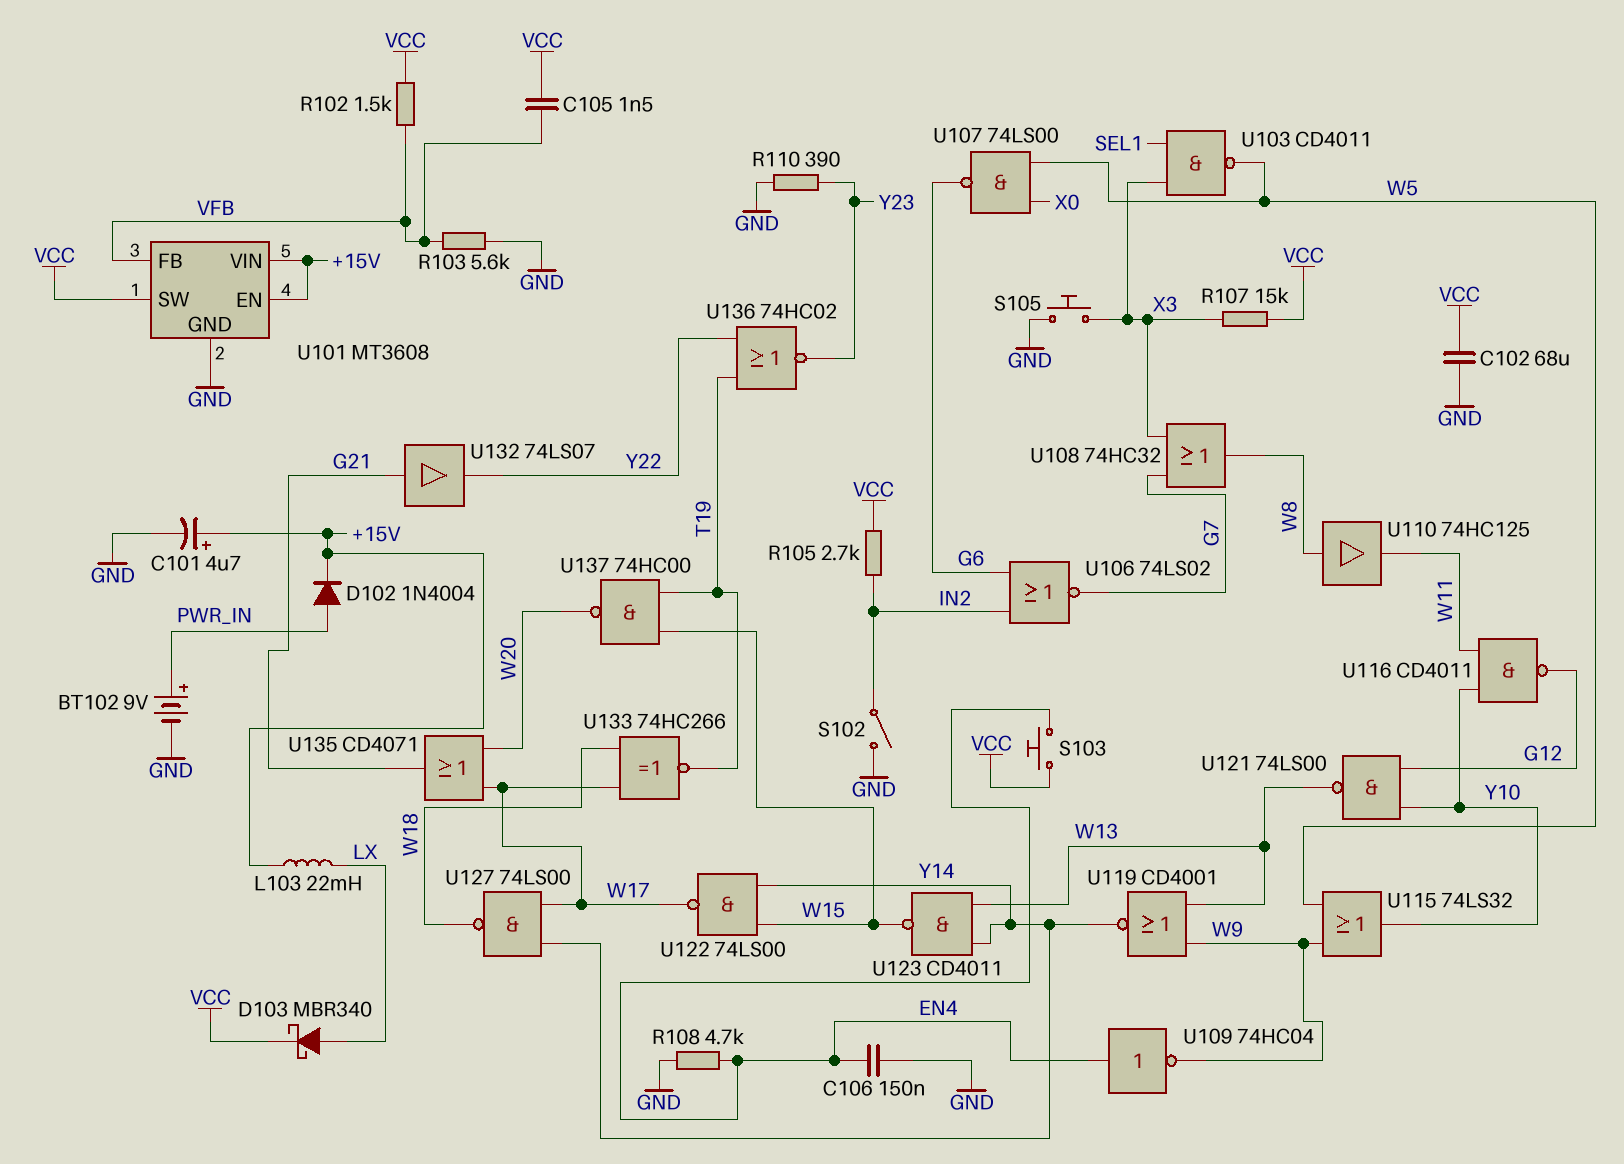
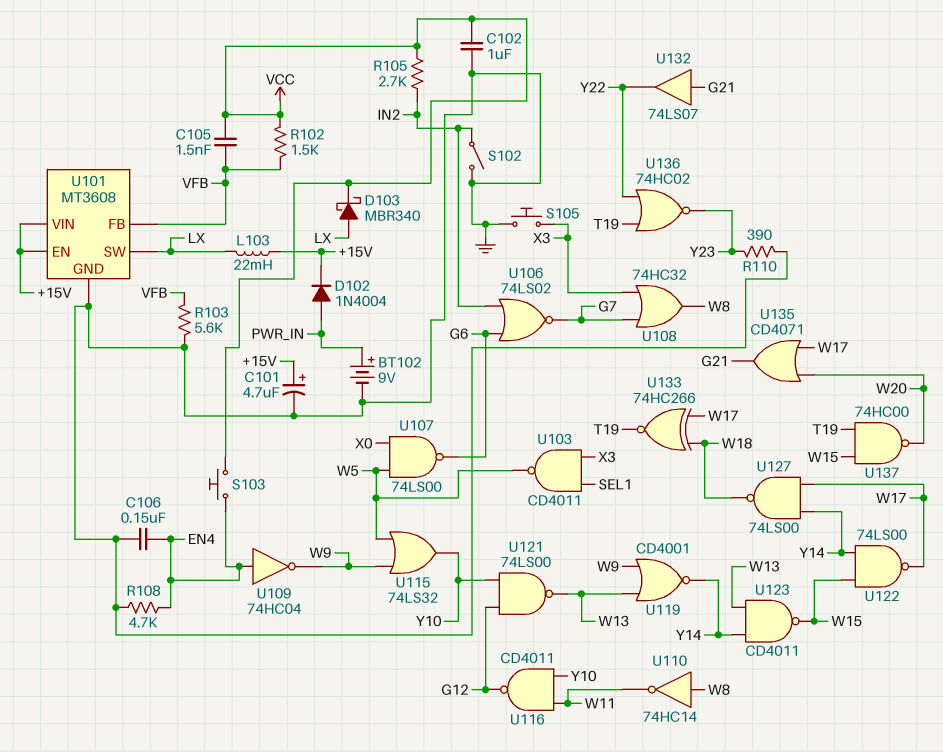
C102: 68uF (GND, VCC) -> 1uF (GND, VCC)
R107: 15k (VCC, X3) -> none
U101 pin SW: VCC -> LX
U110: buffer 74HC125 (in W8, out W11) -> NOT 74HC14 (in W8, out W11)

